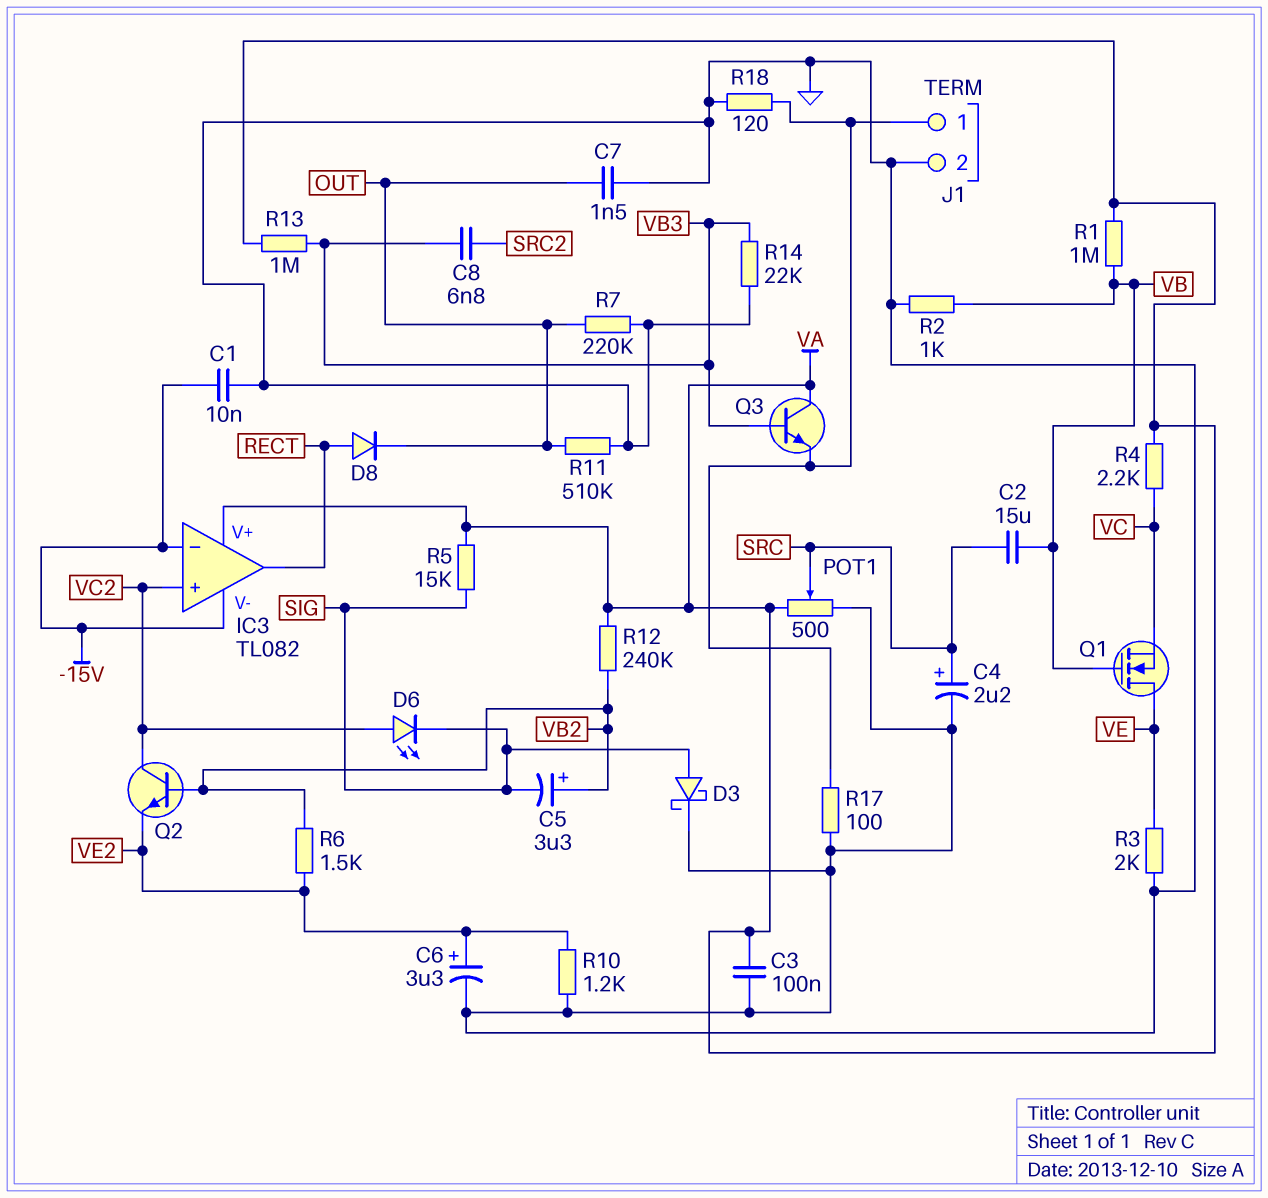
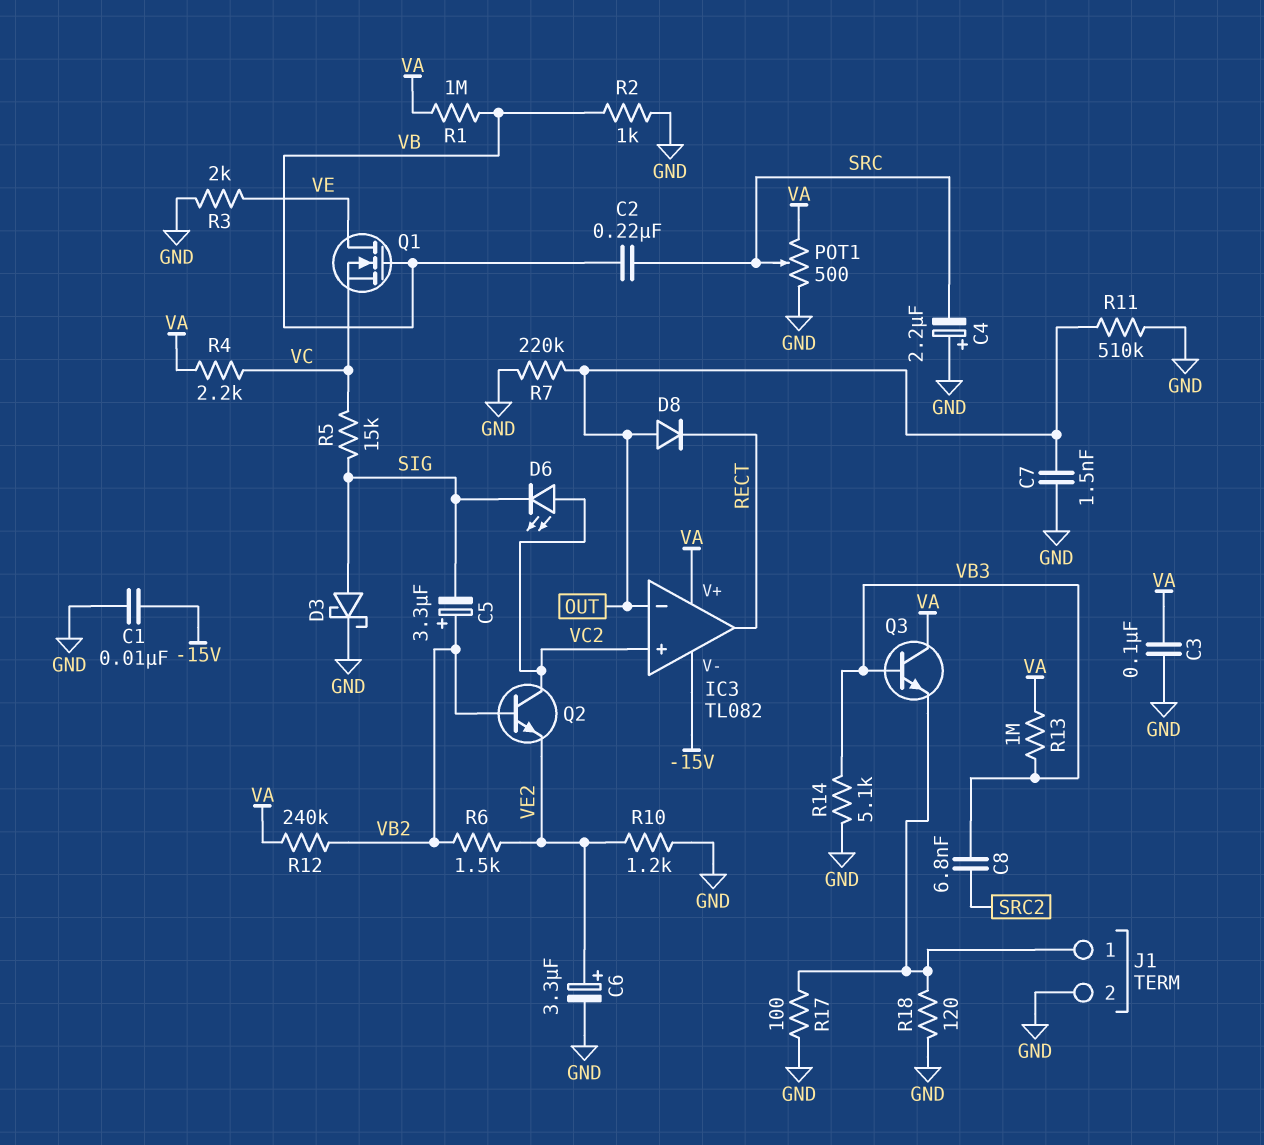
C2: 15uF (SRC, VB) -> 220nF (SRC, VB)
C4: 2.2uF (plus SRC, minus GND) -> 2.2uF (plus GND, minus SRC)
D8: diode (A RECT, K OUT) -> diode (A OUT, K RECT)
IC3 pin in-: -15V -> OUT
R5: 15k (SIG, VA) -> 15k (SIG, VC)
R14: 22k (GND, VB3) -> 5.1k (GND, VB3)

